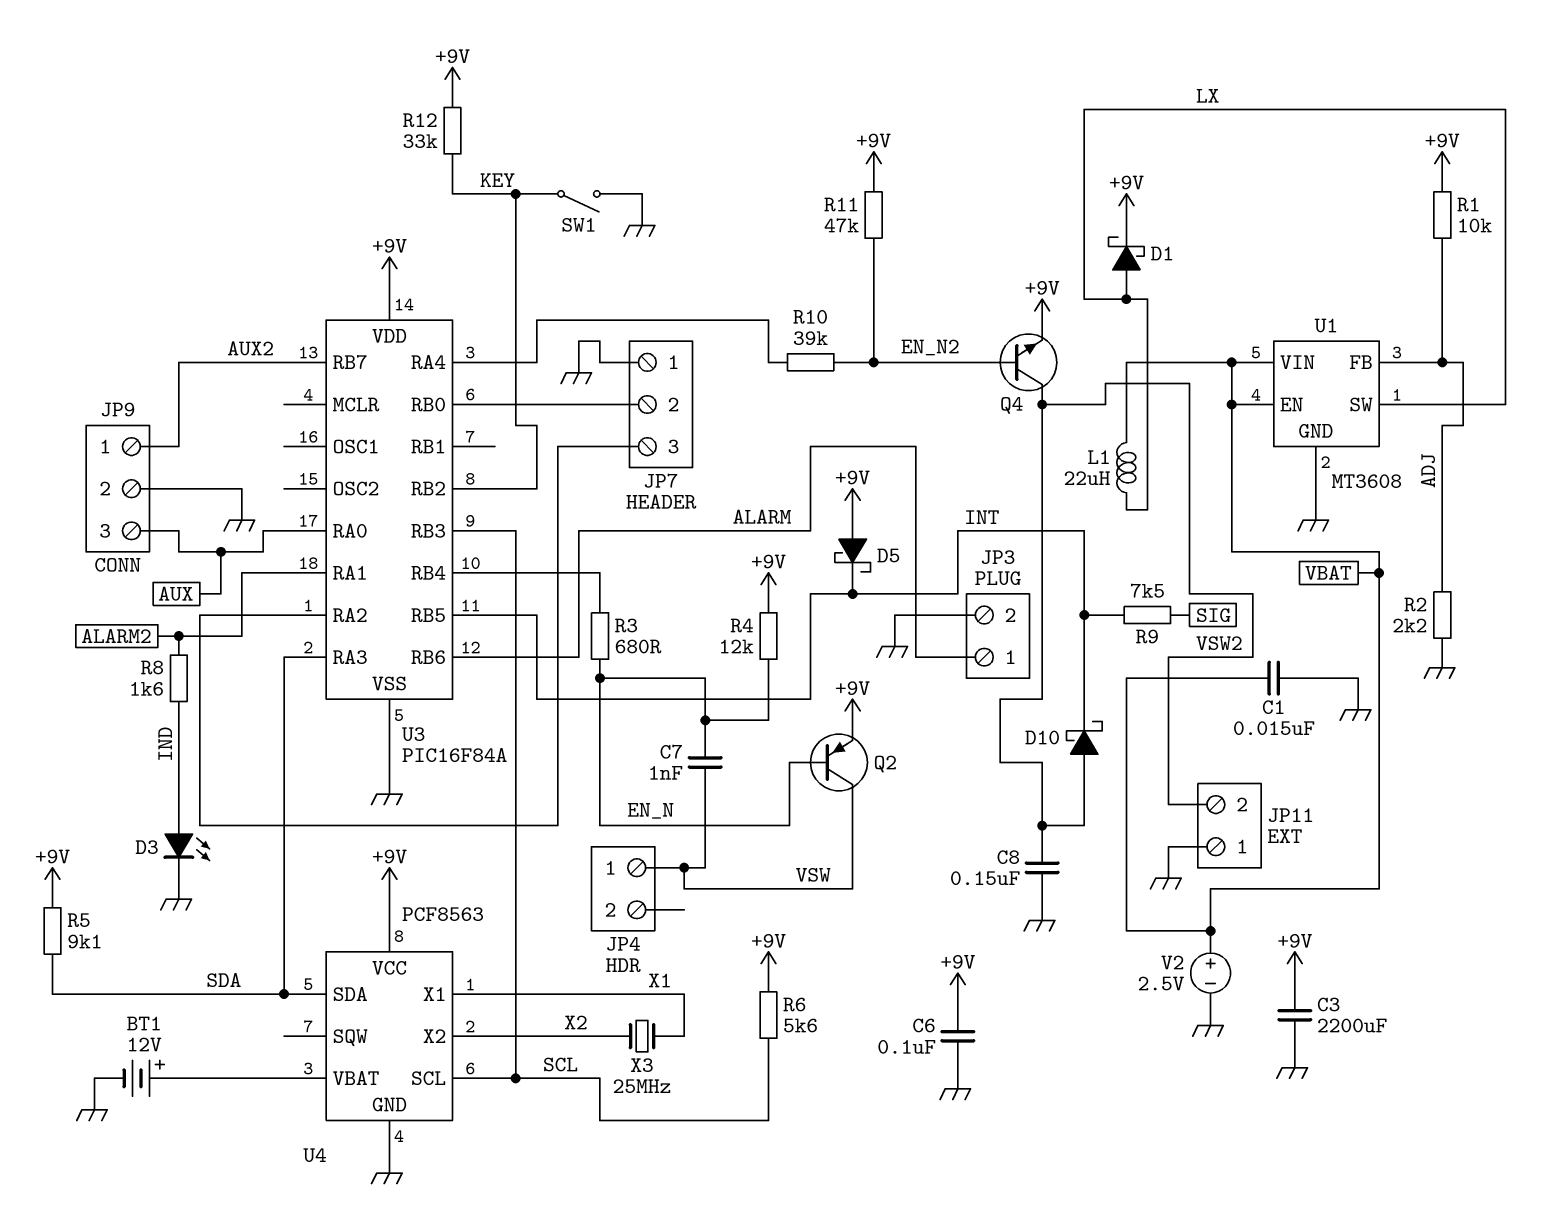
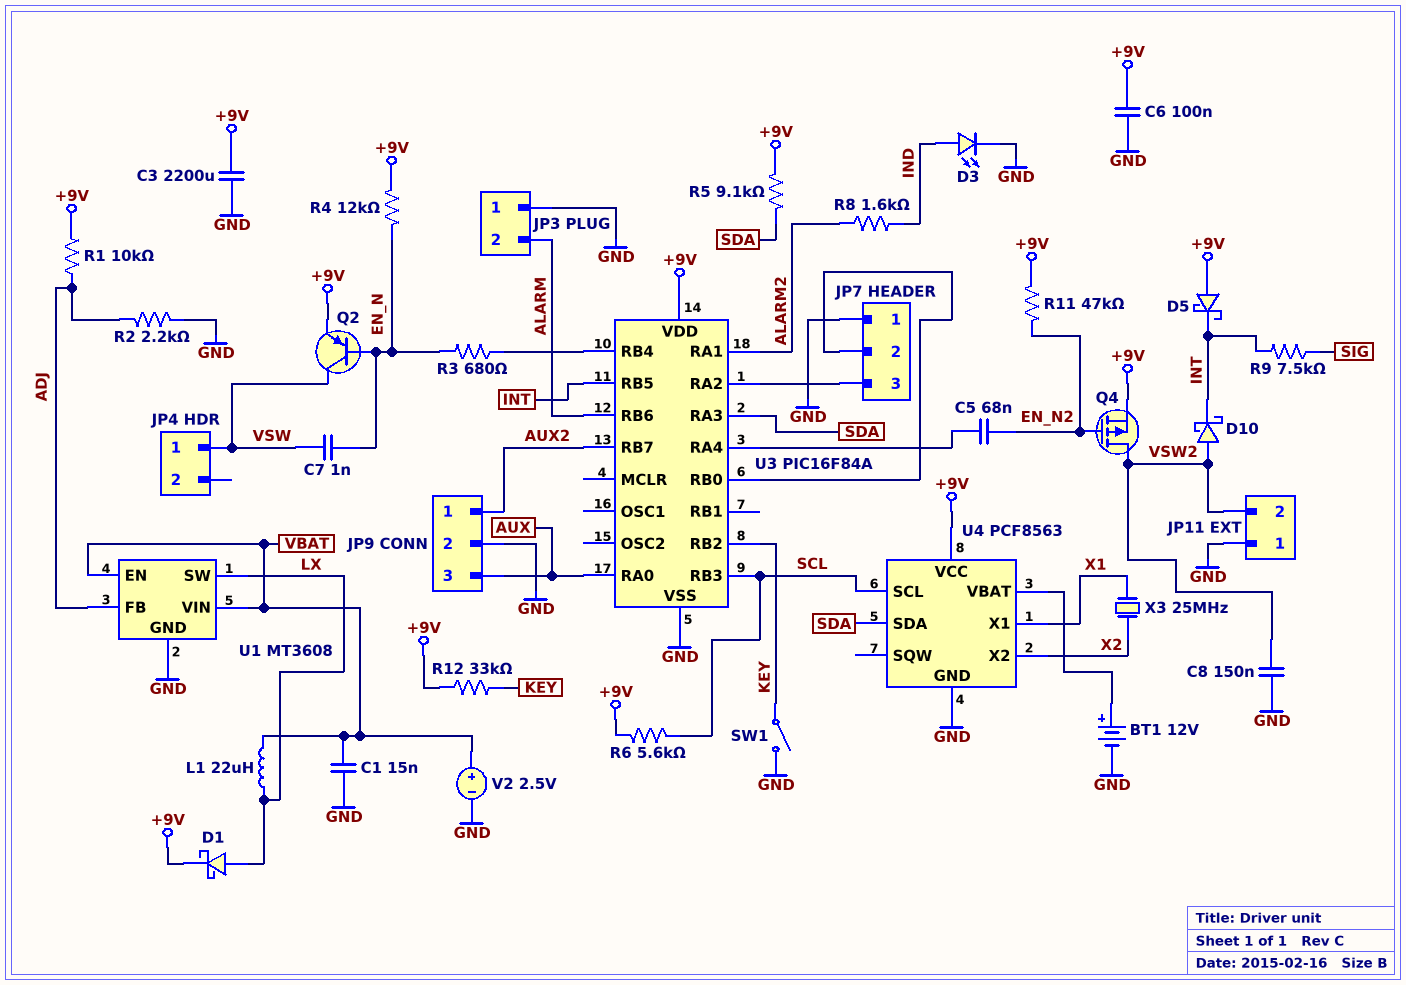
C5: none -> 68nF (EN_N2, U3/RA4)
JP3 pin 1: ALARM -> GND
JP3 pin 2: GND -> ALARM
Q4: NPN (B EN_N2, C VSW2, E +9V) -> PMOS (G EN_N2, D VSW2, S +9V)
R10: 39k (EN_N2, U3/RA4) -> none

